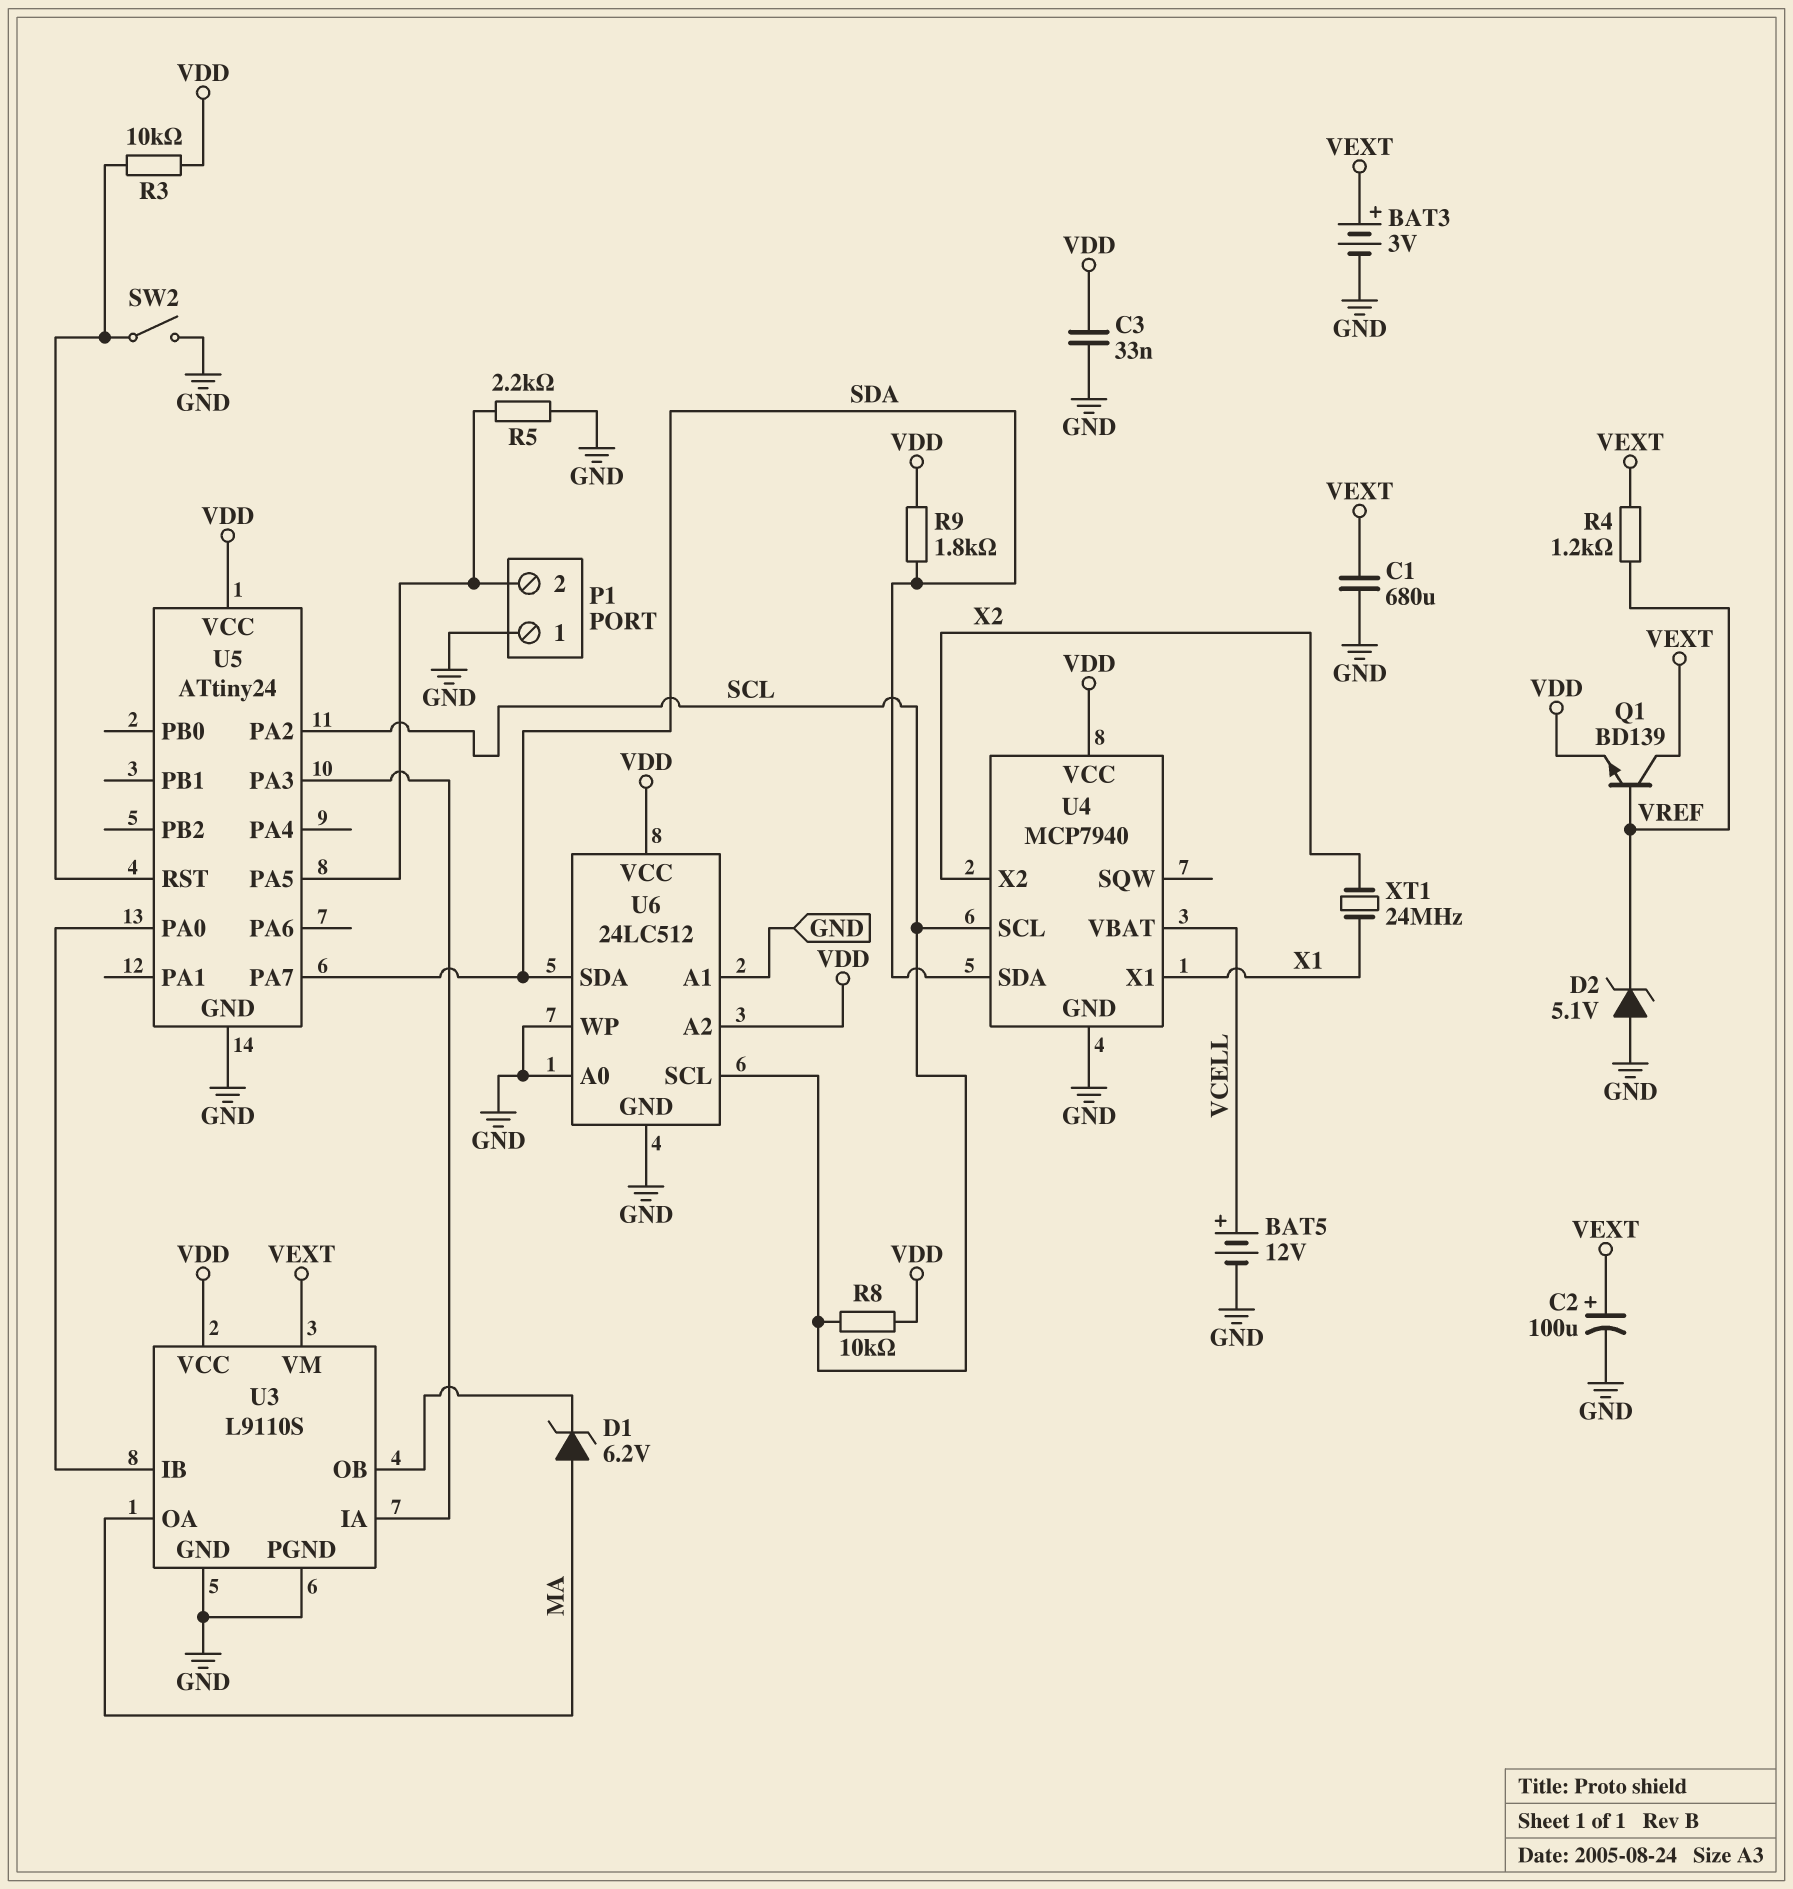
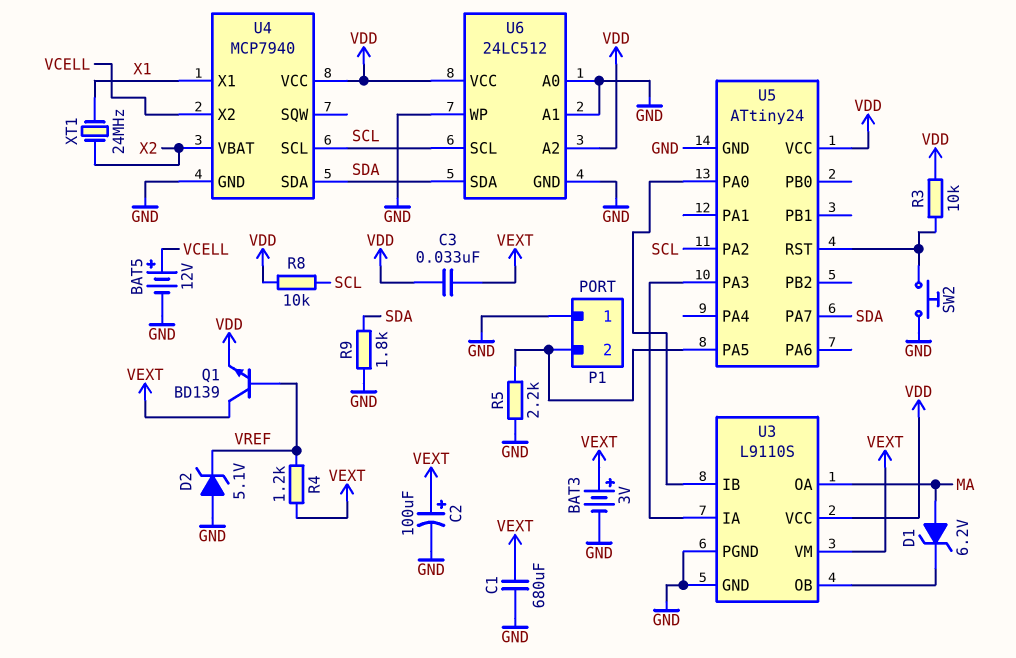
C3: 33nF (GND, VDD) -> 33nF (VDD, VEXT)
R9: 1.8k (SDA, VDD) -> 1.8k (GND, SDA)
SW2: switch (GND, U5/RST) -> button (GND, U5/RST)
U4 pin VBAT: VCELL -> X2
U4 pin X2: X2 -> VCELL

